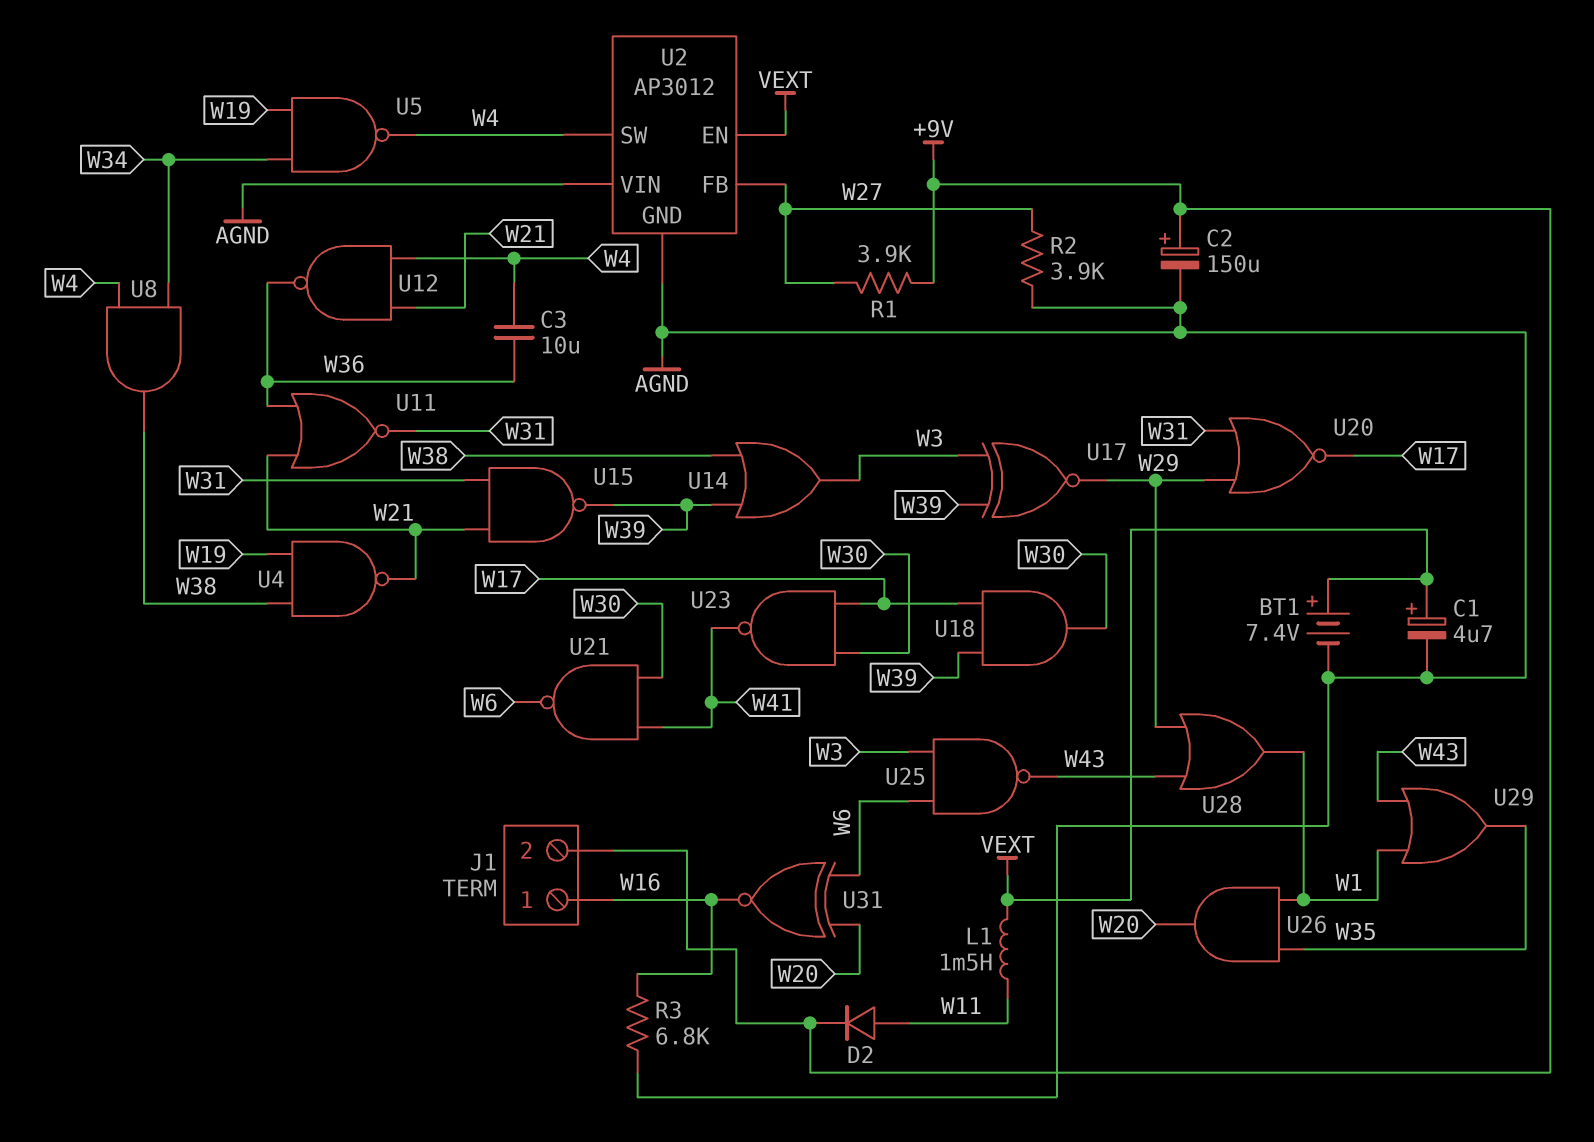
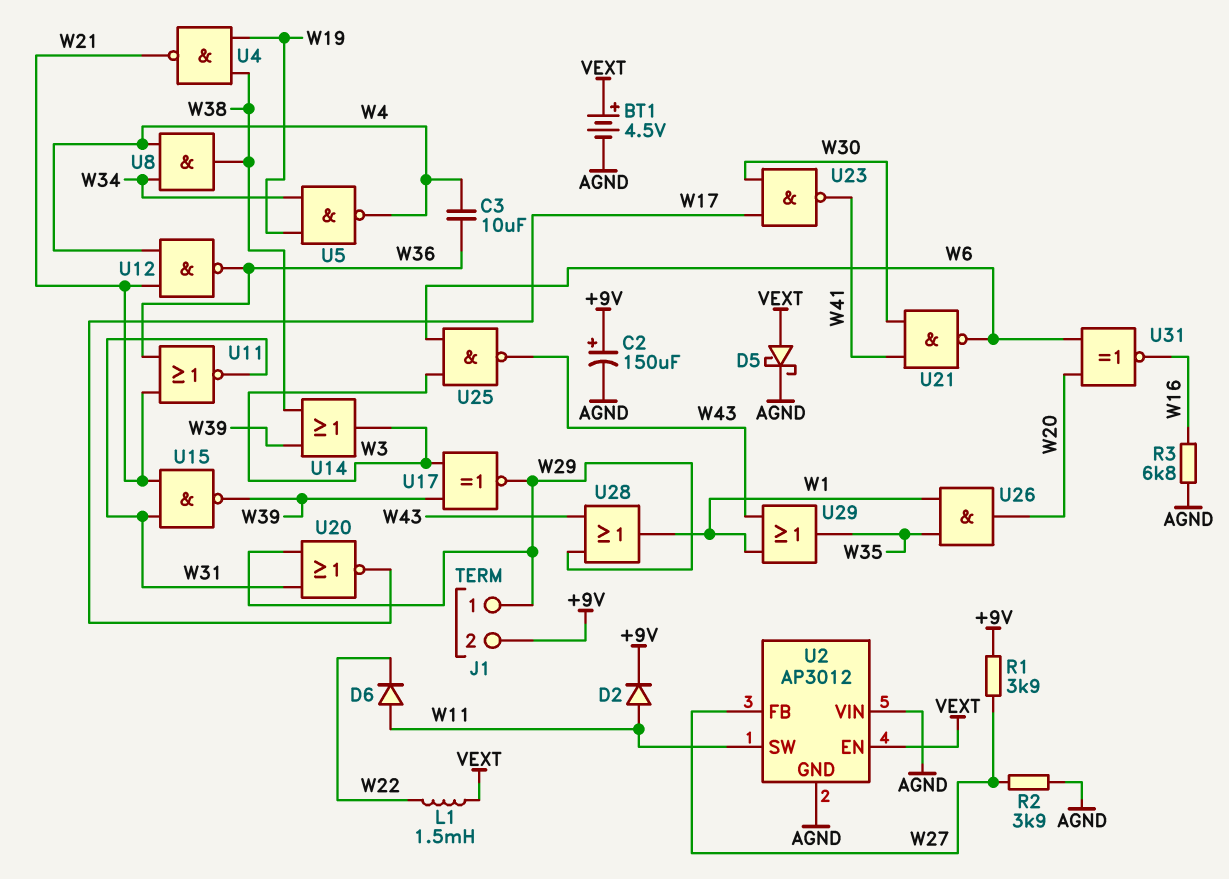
BT1: 7.4V (plus VEXT, minus AGND) -> 4.5V (plus VEXT, minus AGND)
C1: 4.7uF (plus VEXT, minus AGND) -> none
D5: none -> schottky (A VEXT, K AGND)
D6: none -> diode (A W11, K W22)
J1 pin 1: W16 -> W29
L1: 1.5mH (VEXT, W11) -> 1.5mH (VEXT, W22)
U2 pin SW: W4 -> W11
U18: AND (in W17, in W39, out W30) -> none

